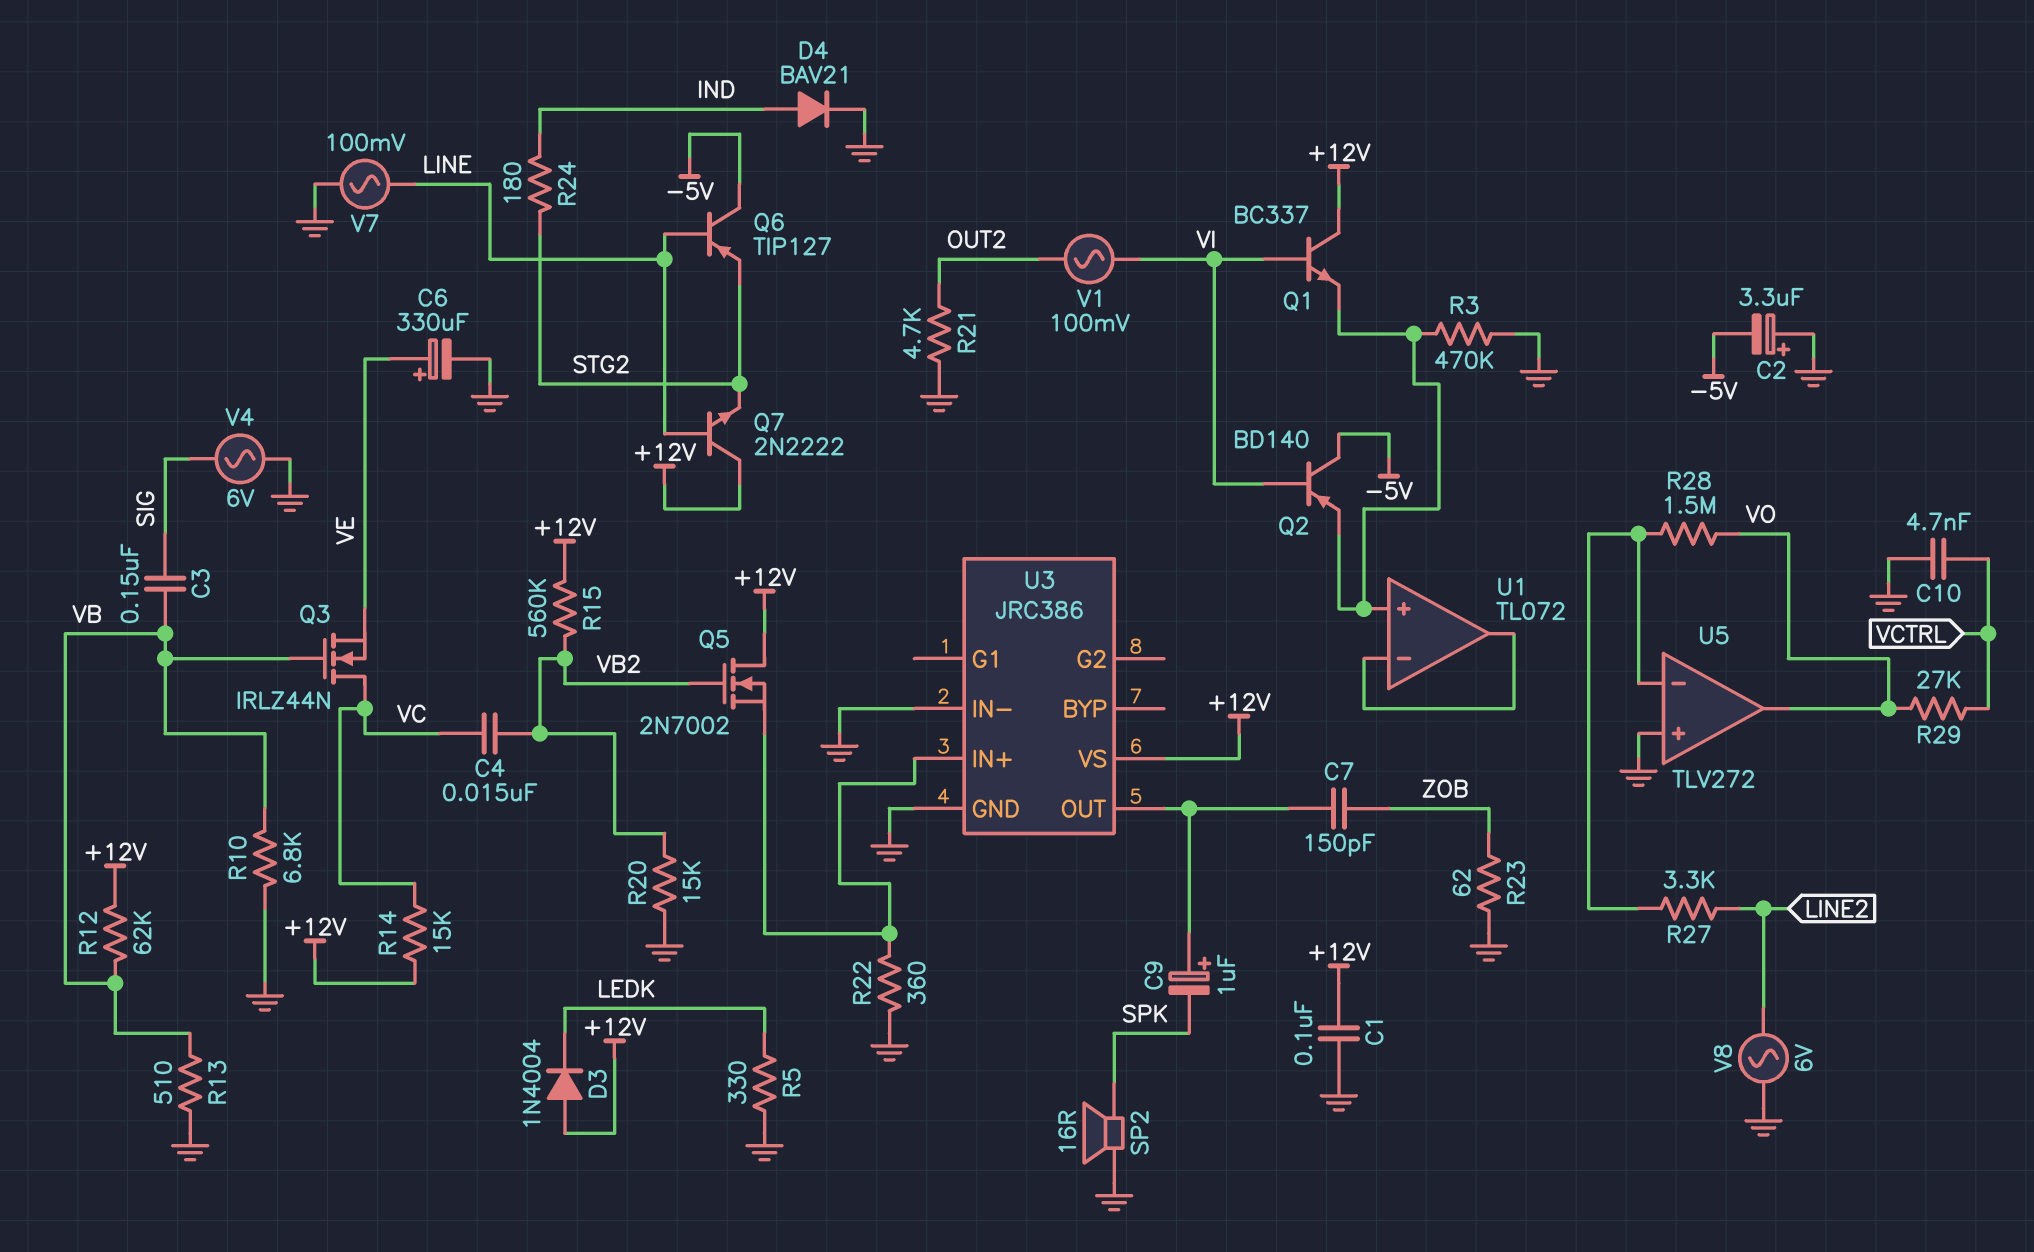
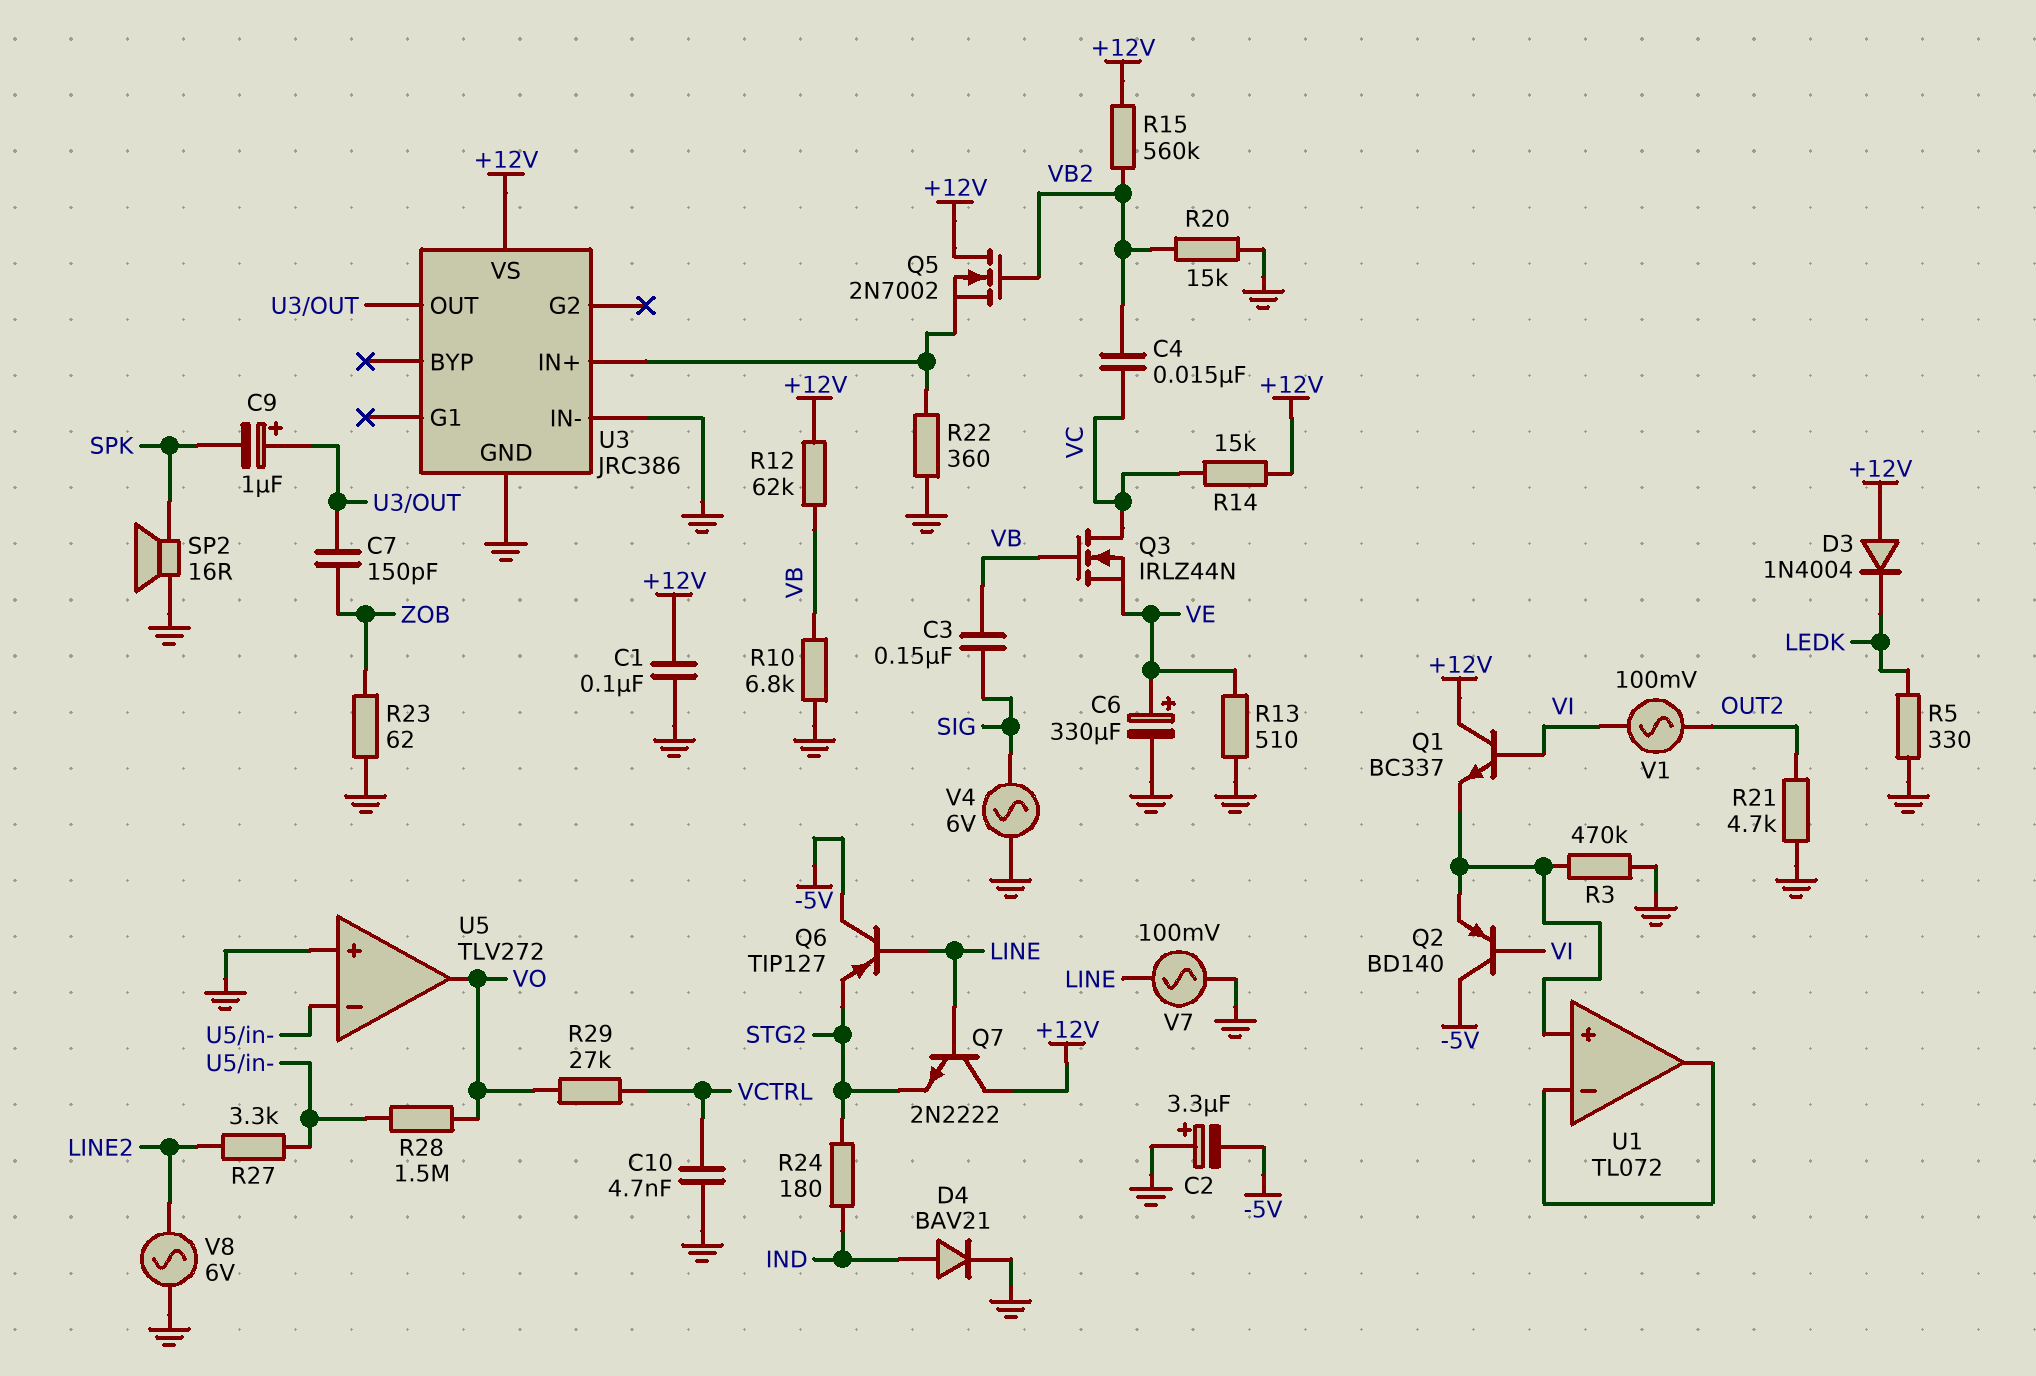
R13: 510 (GND, VB) -> 510 (GND, VE)

